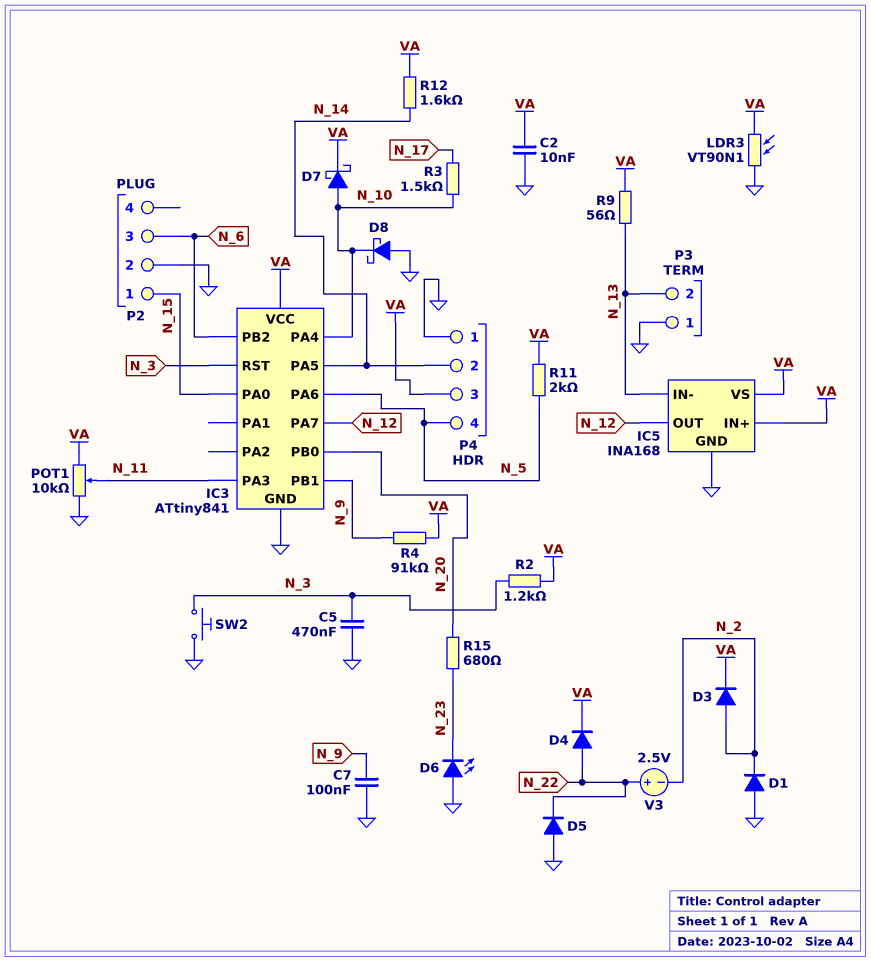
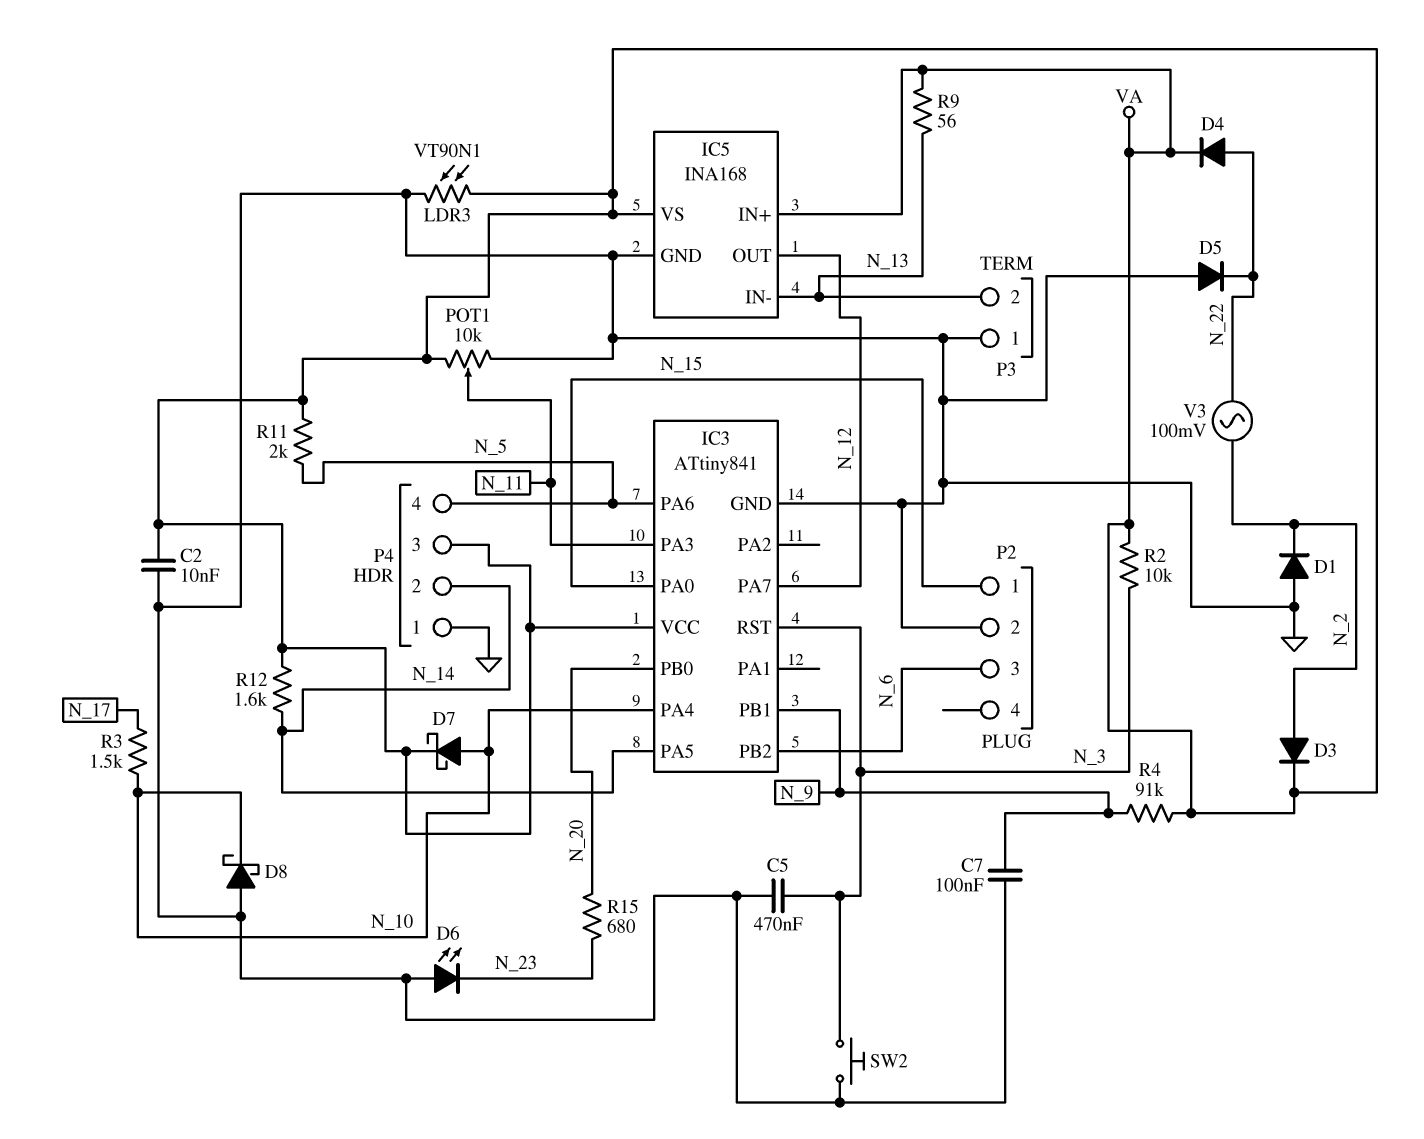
R2: 1.2k (N_3, VA) -> 10k (N_3, VA)
V3: 2.5V (plus N_22, minus N_2) -> AC 100mV (N_2, N_22)

